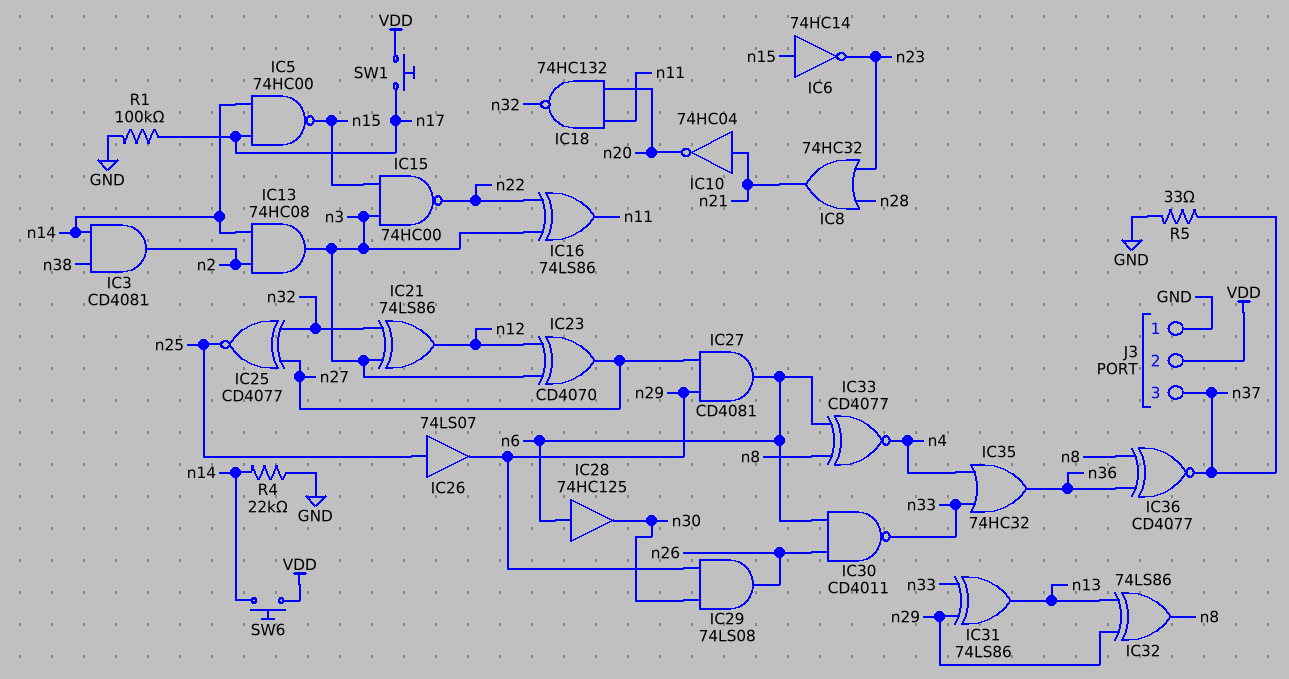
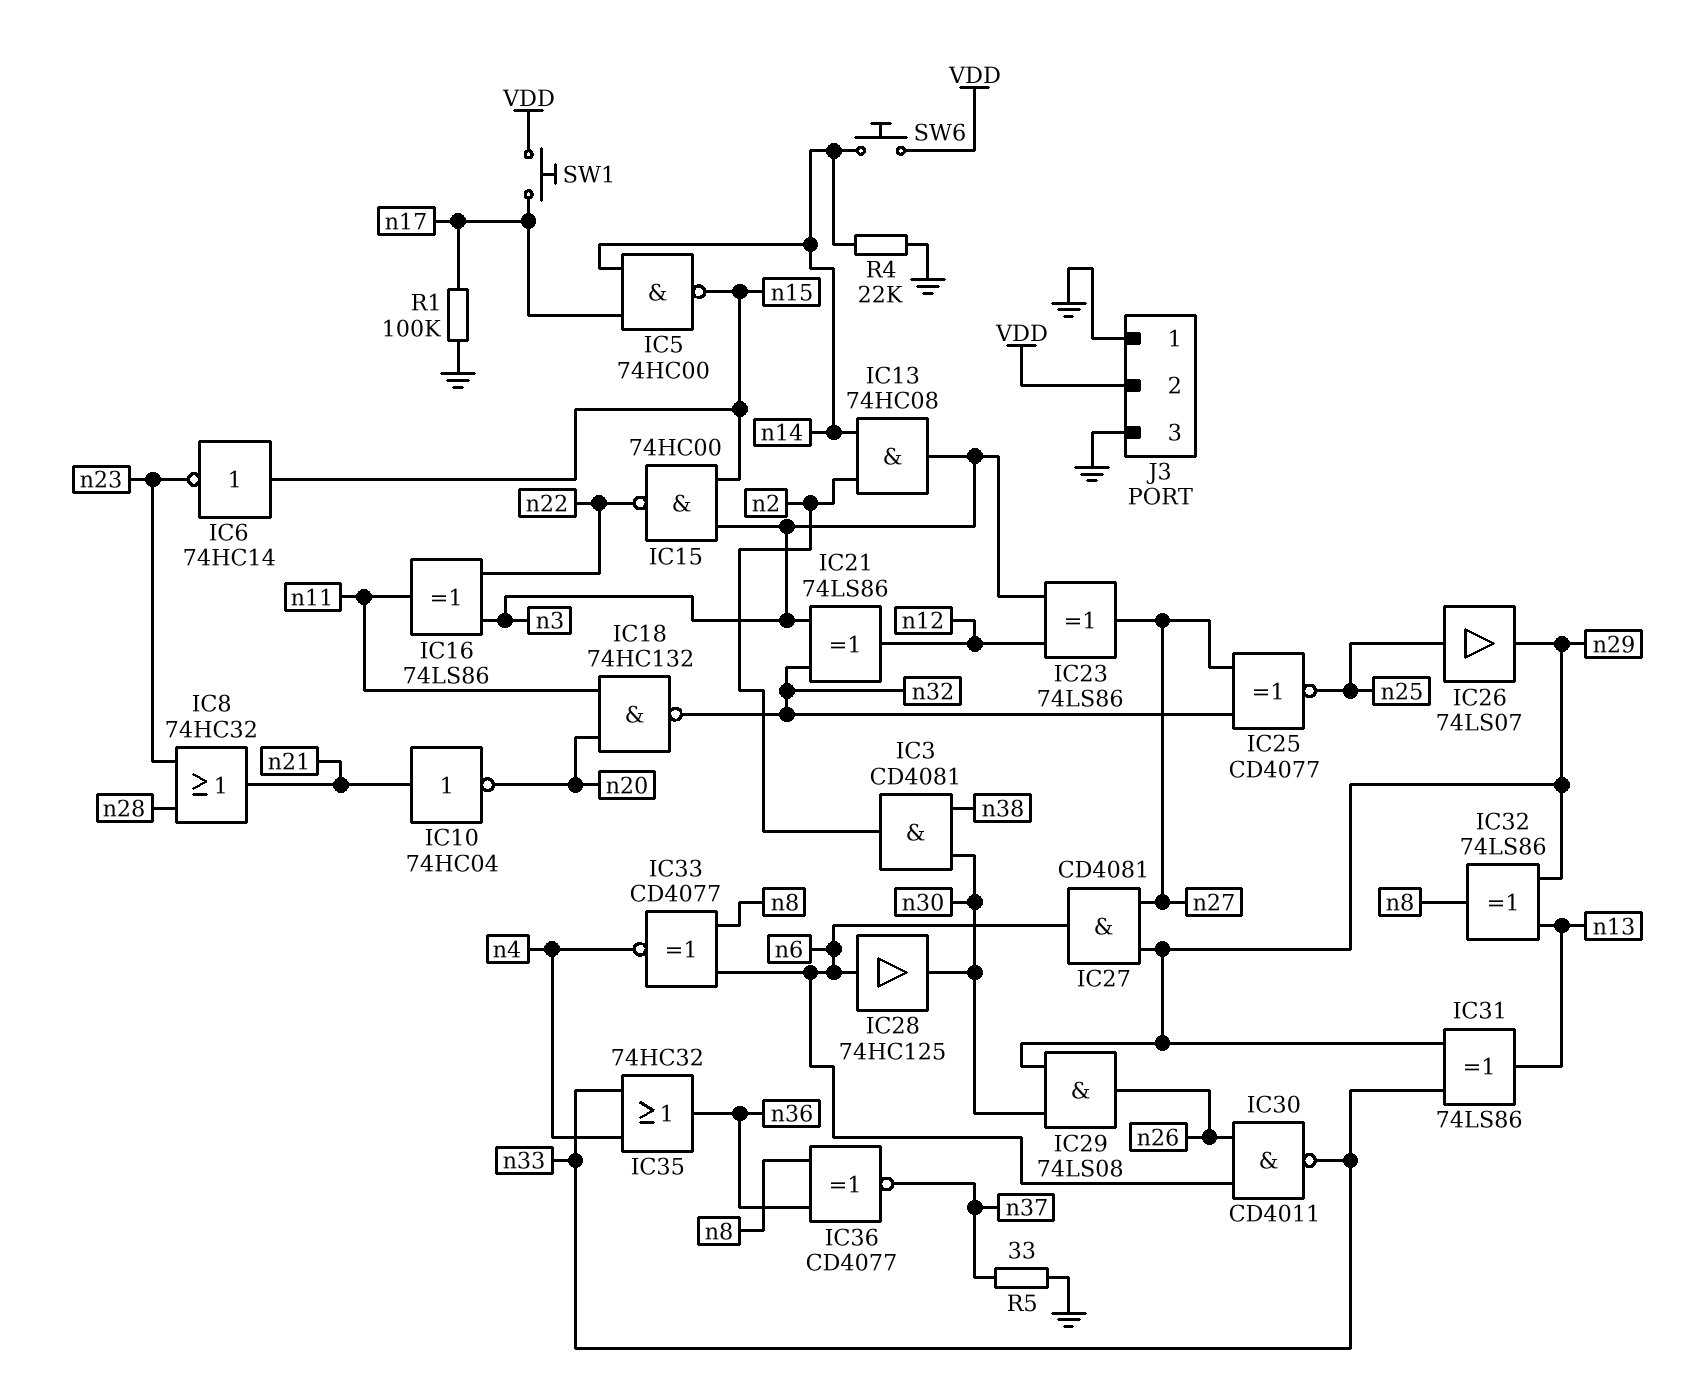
IC3: AND CD4081 (in n14, in n38, out n2) -> AND CD4081 (in n30, in n38, out n2)
IC23: XOR CD4070 (in n3, in n12, out n27) -> XOR 74LS86 (in n3, in n12, out n27)
J3 pin 3: n37 -> GND

